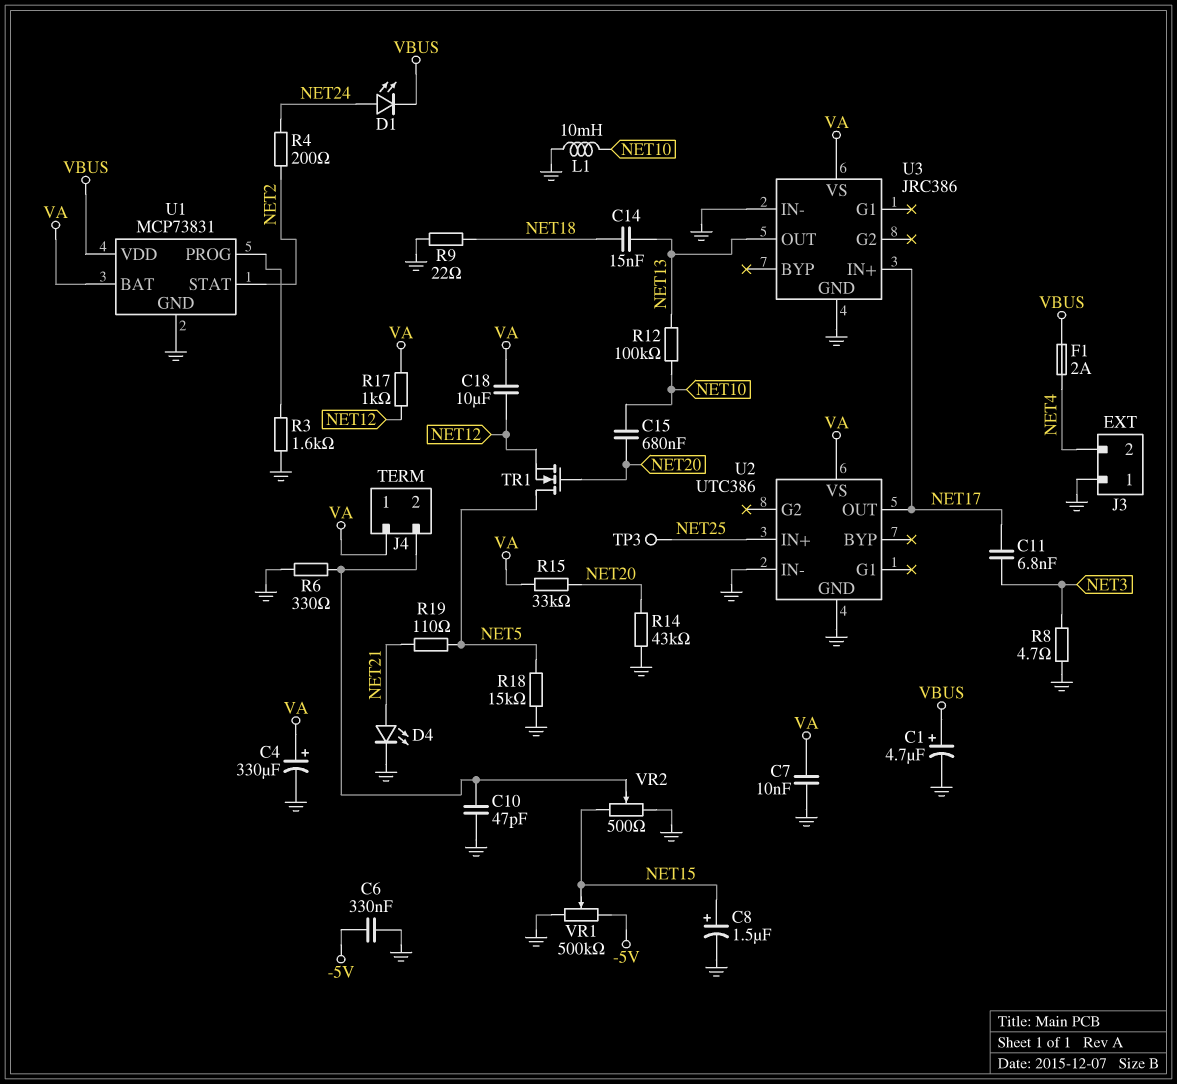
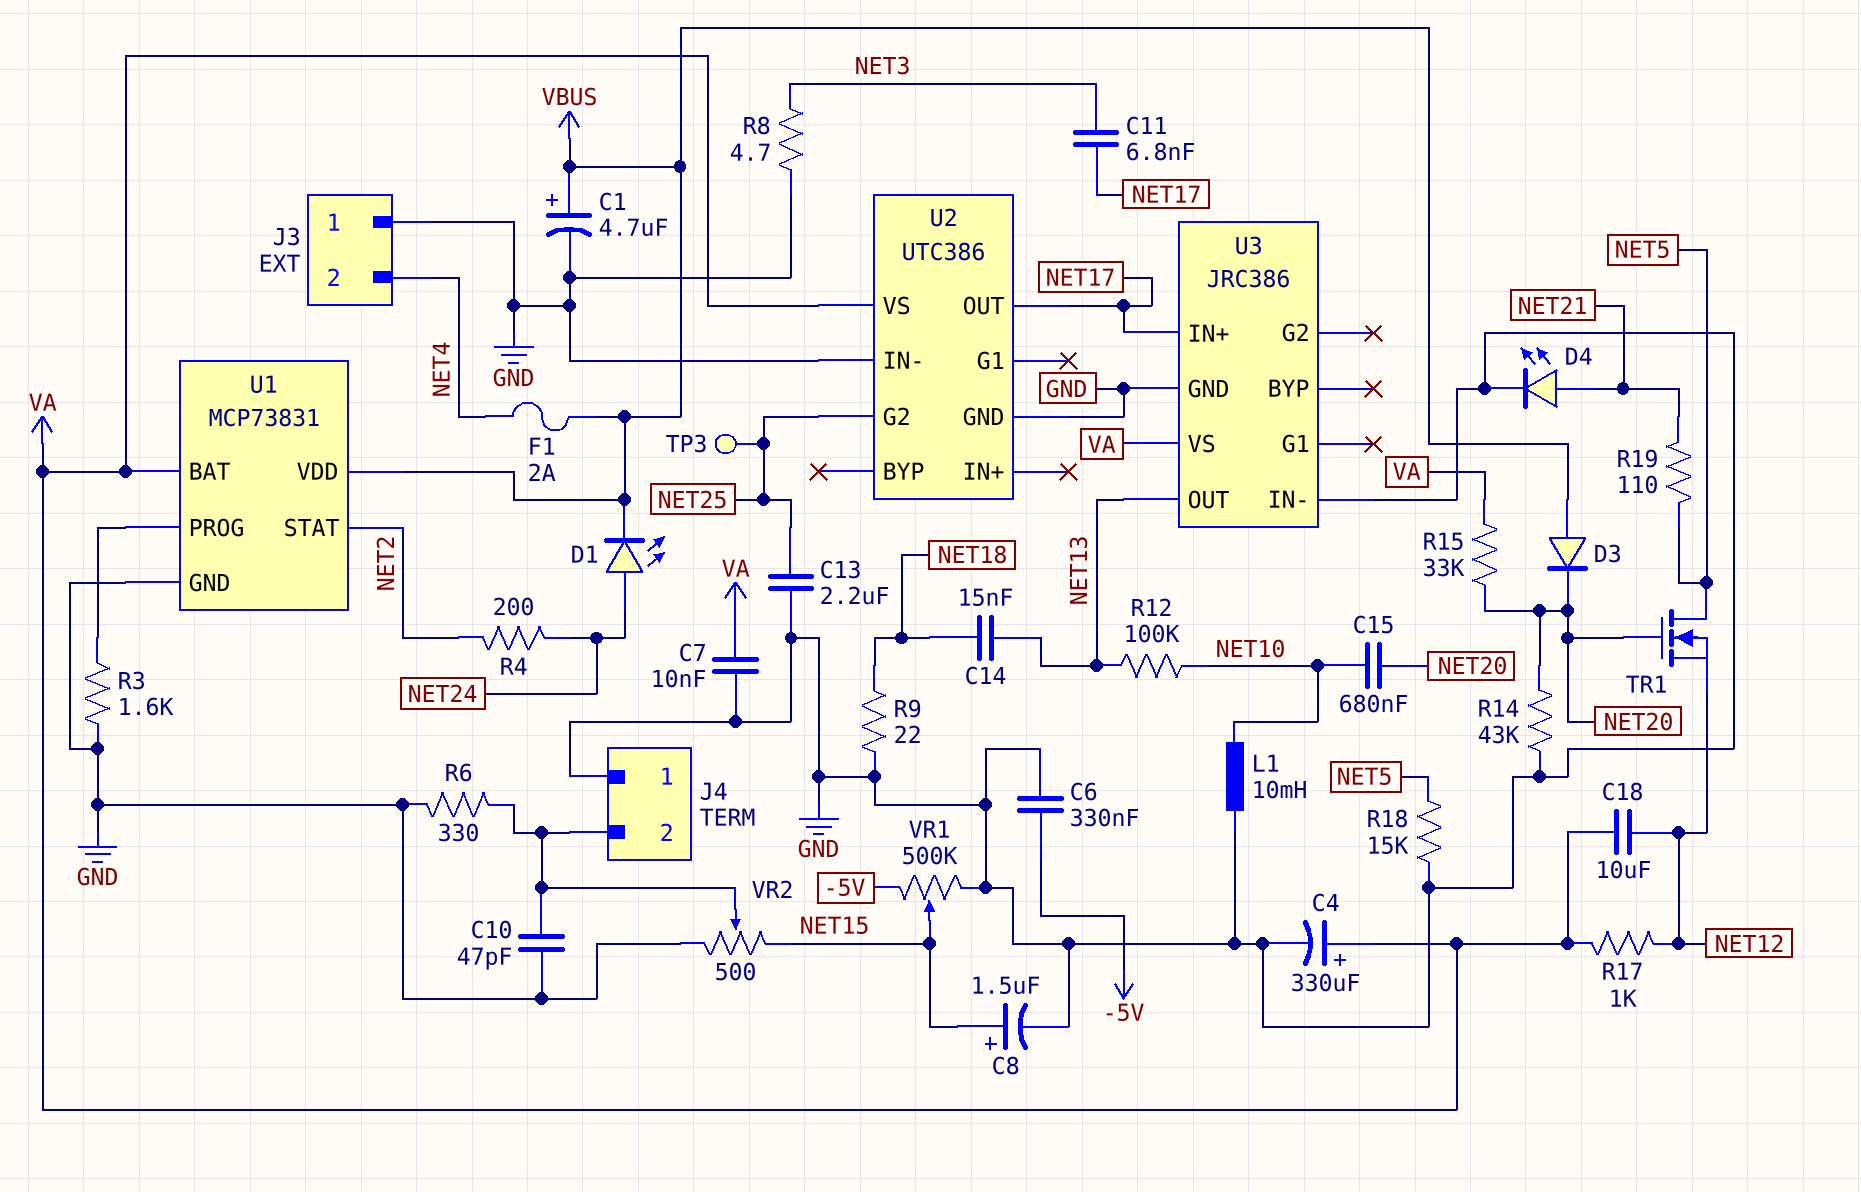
C13: none -> 2.2uF (GND, NET25)
D3: none -> diode (A VBUS, K NET20)
J4 pin 1: VA -> GND
U2 pin G2: none -> NET25
U2 pin IN+: NET25 -> none

